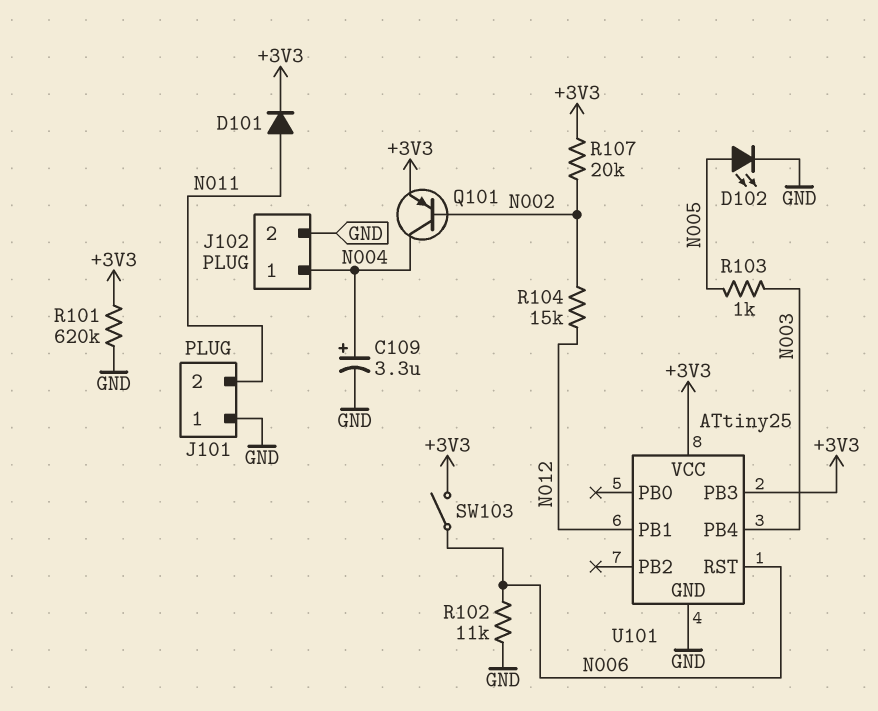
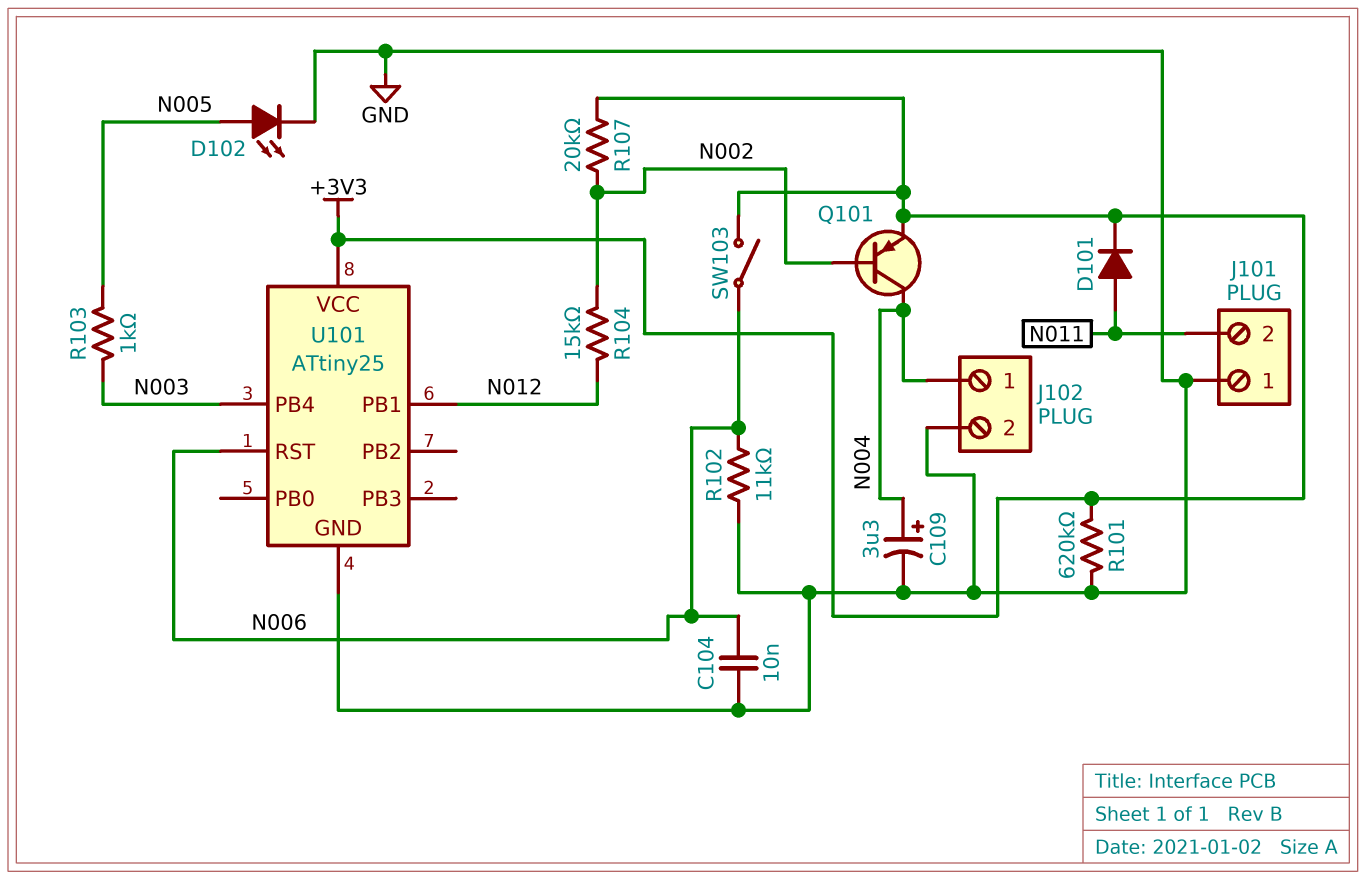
C104: none -> 10nF (GND, N006)
U101 pin PB3: +3V3 -> none

